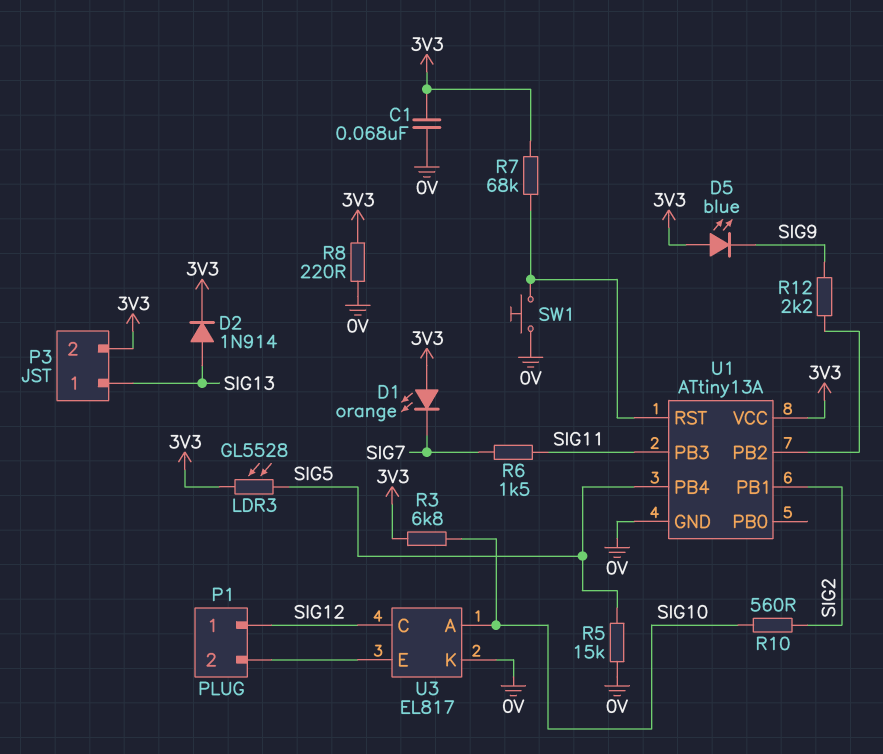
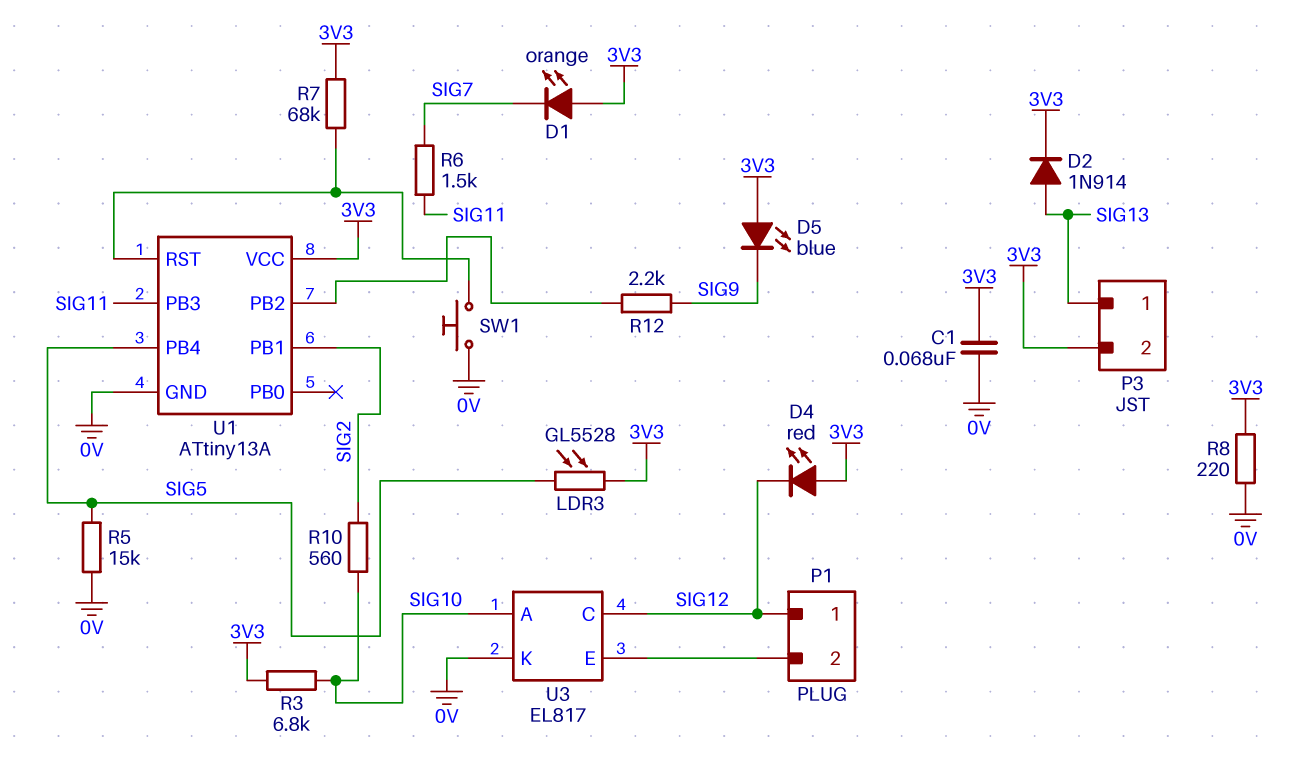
D4: none -> LED red (A 3V3, K SIG12)

